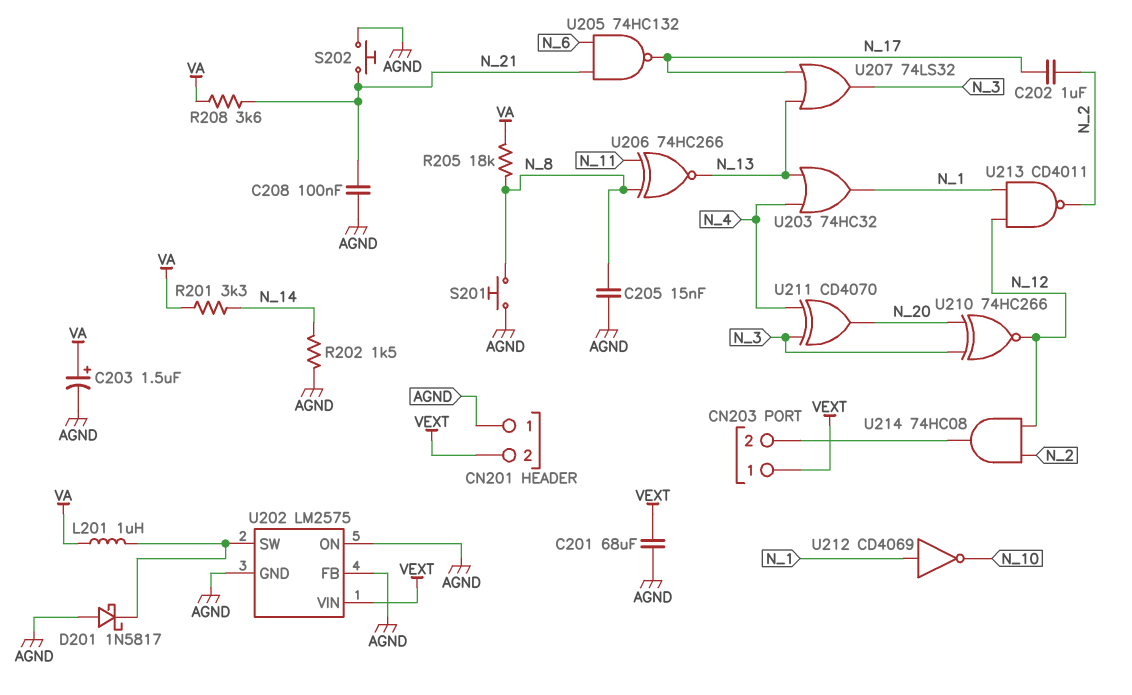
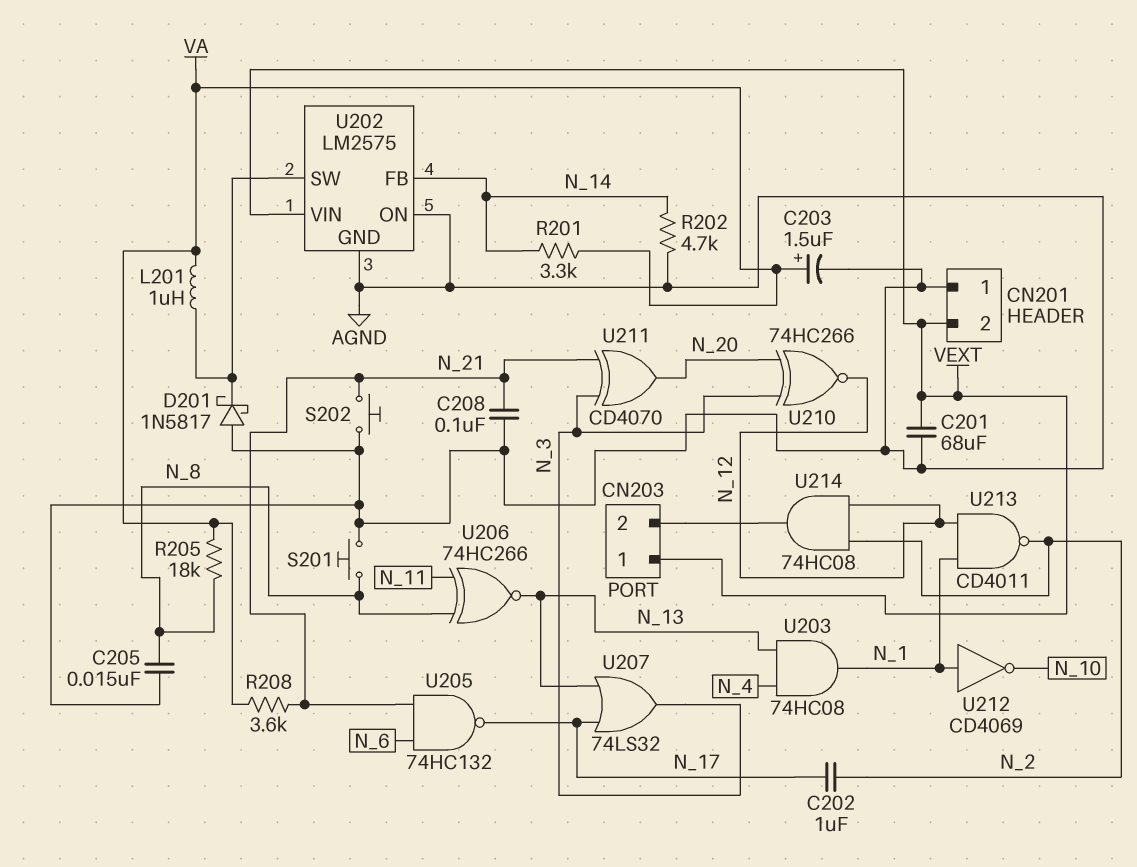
R202: 1.5k (AGND, N_14) -> 4.7k (AGND, N_14)
U202 pin FB: AGND -> N_14
U203: OR 74HC32 (in N_4, in N_13, out N_1) -> AND 74HC08 (in N_4, in N_13, out N_1)
U211: XOR CD4070 (in N_3, in N_4, out N_20) -> XOR CD4070 (in N_3, in N_21, out N_20)

